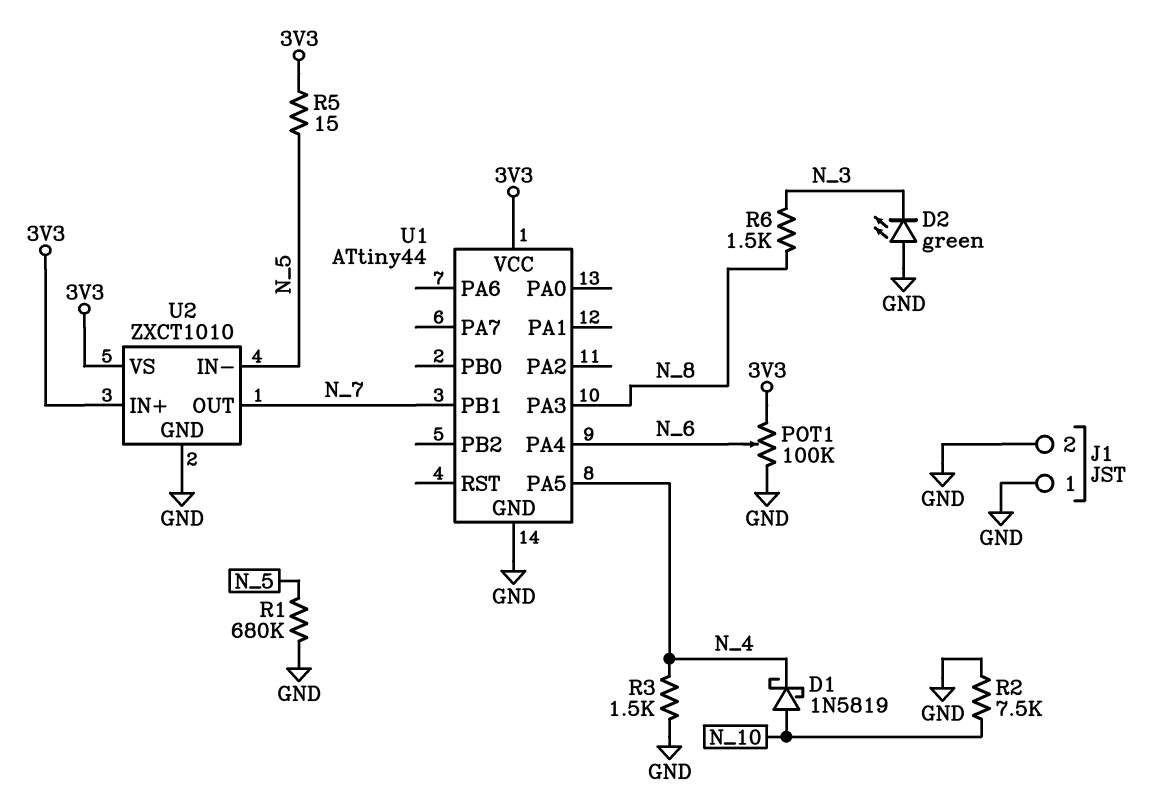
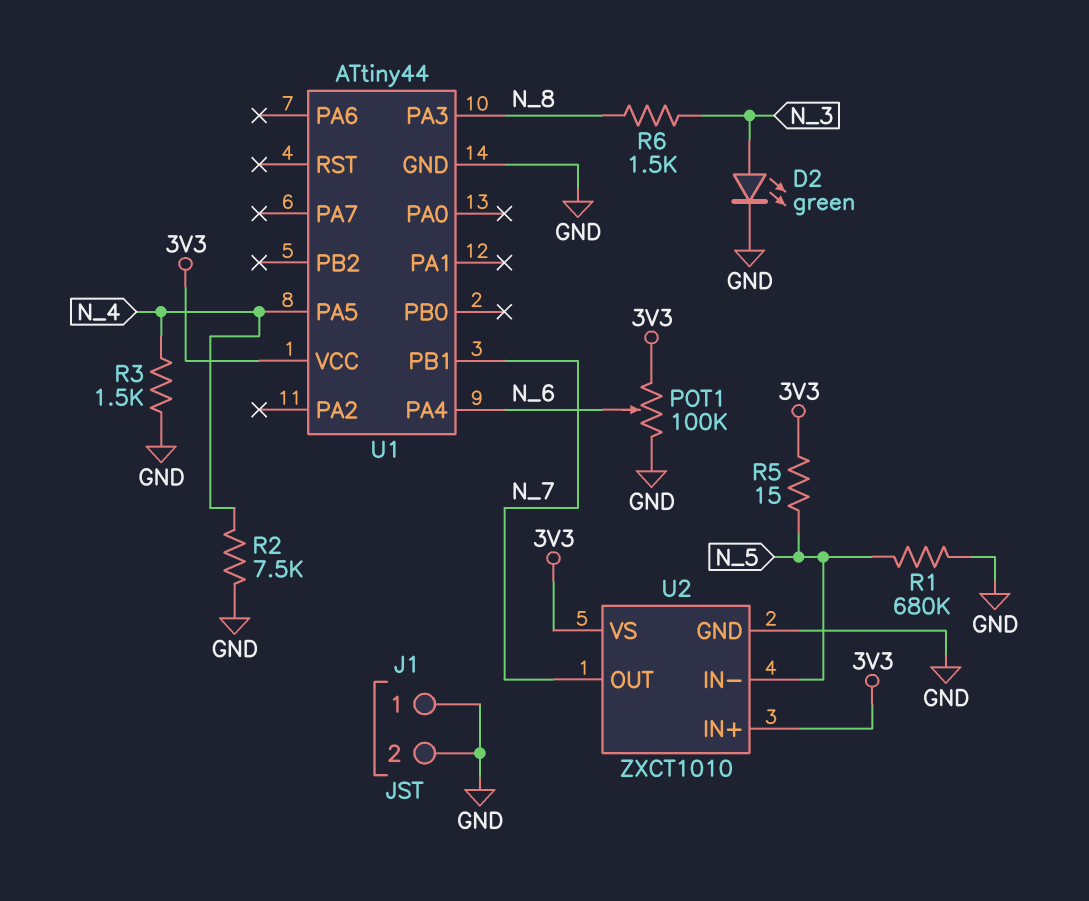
D1: schottky 1N5819 (A N_10, K N_4) -> none
D2: LED green (A GND, K N_3) -> LED green (A N_3, K GND)
R2: 7.5k (GND, N_10) -> 7.5k (GND, N_4)

